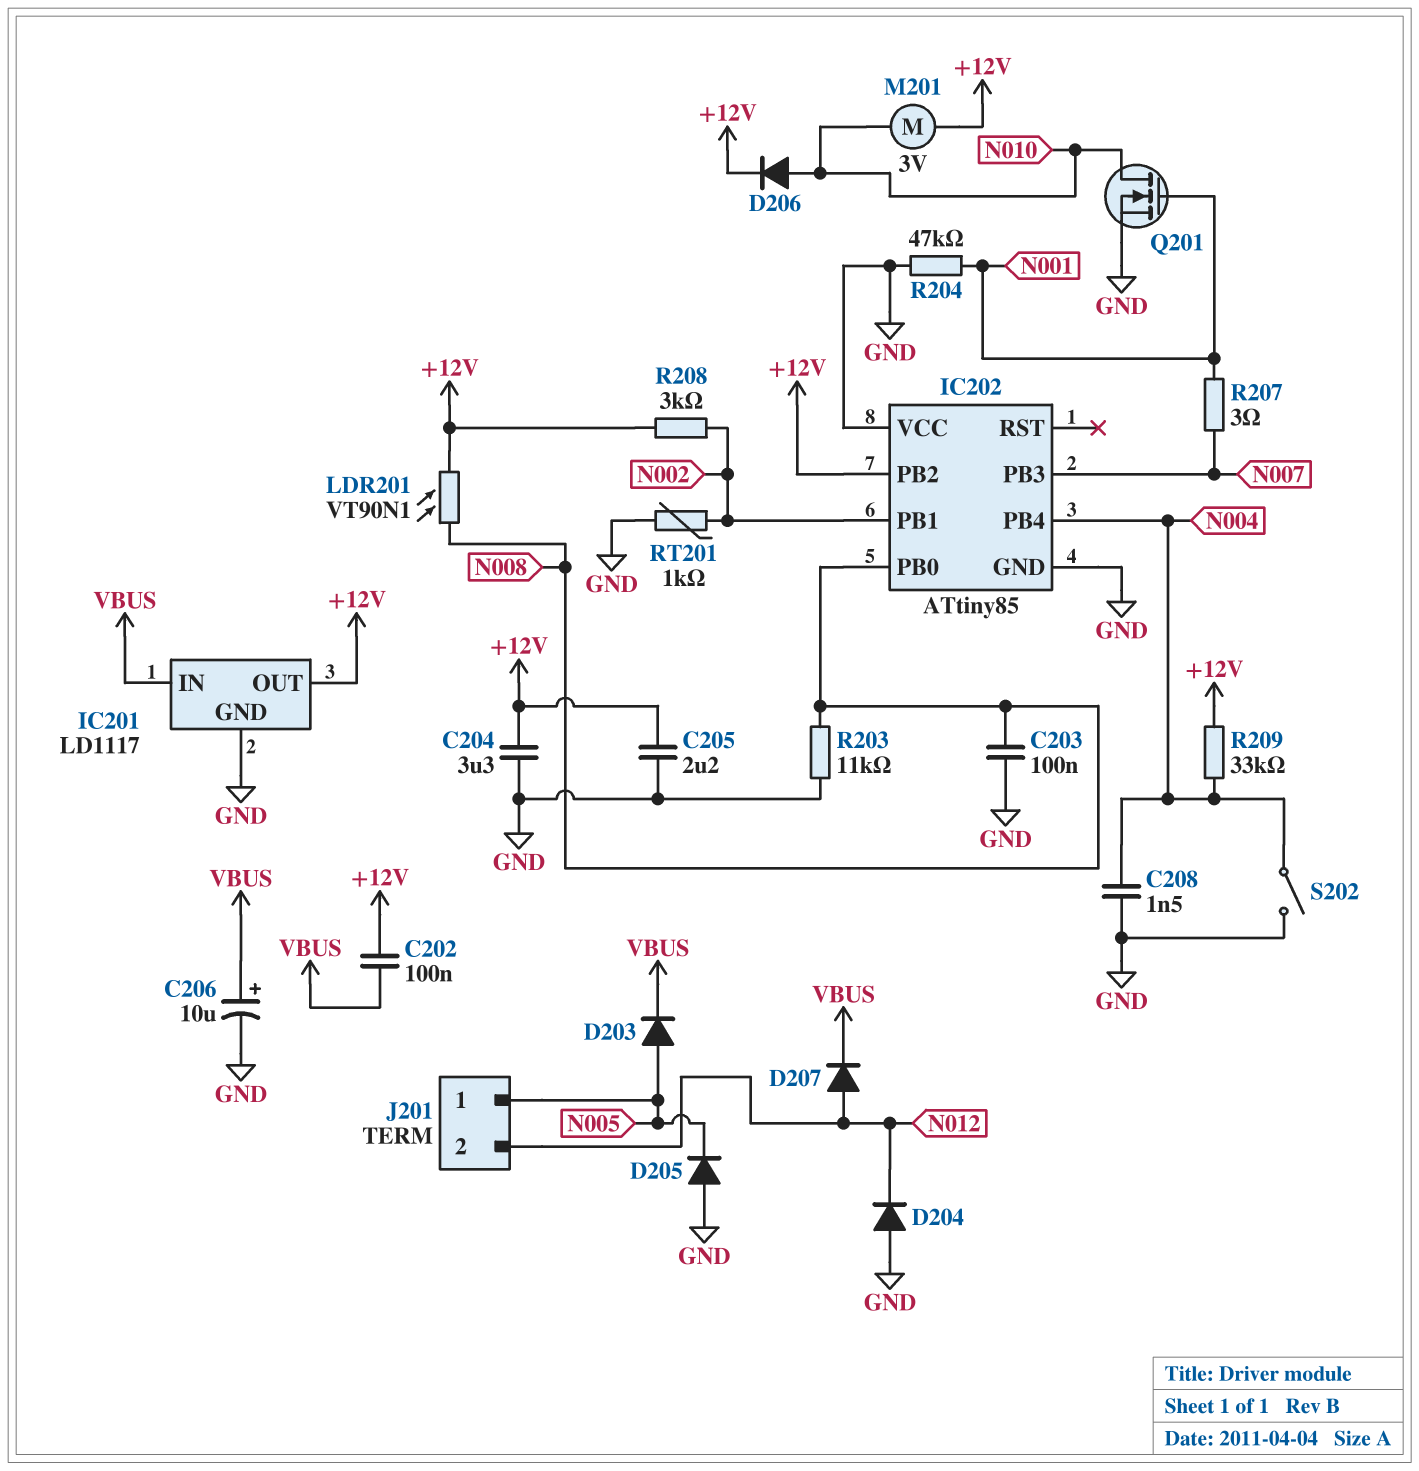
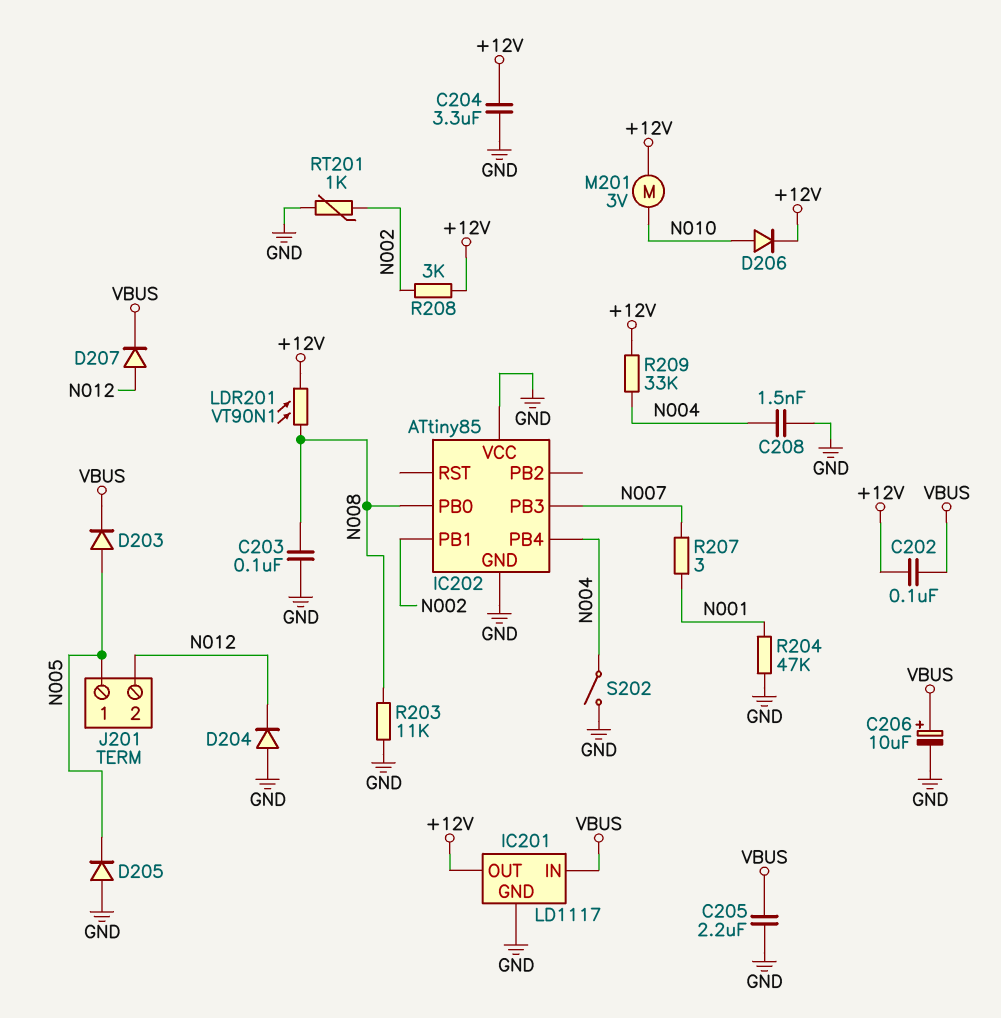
C205: 2.2uF (+12V, GND) -> 2.2uF (GND, VBUS)
IC202 pin PB2: +12V -> none
Q201: NMOS (G N001, D N010, S GND) -> none

